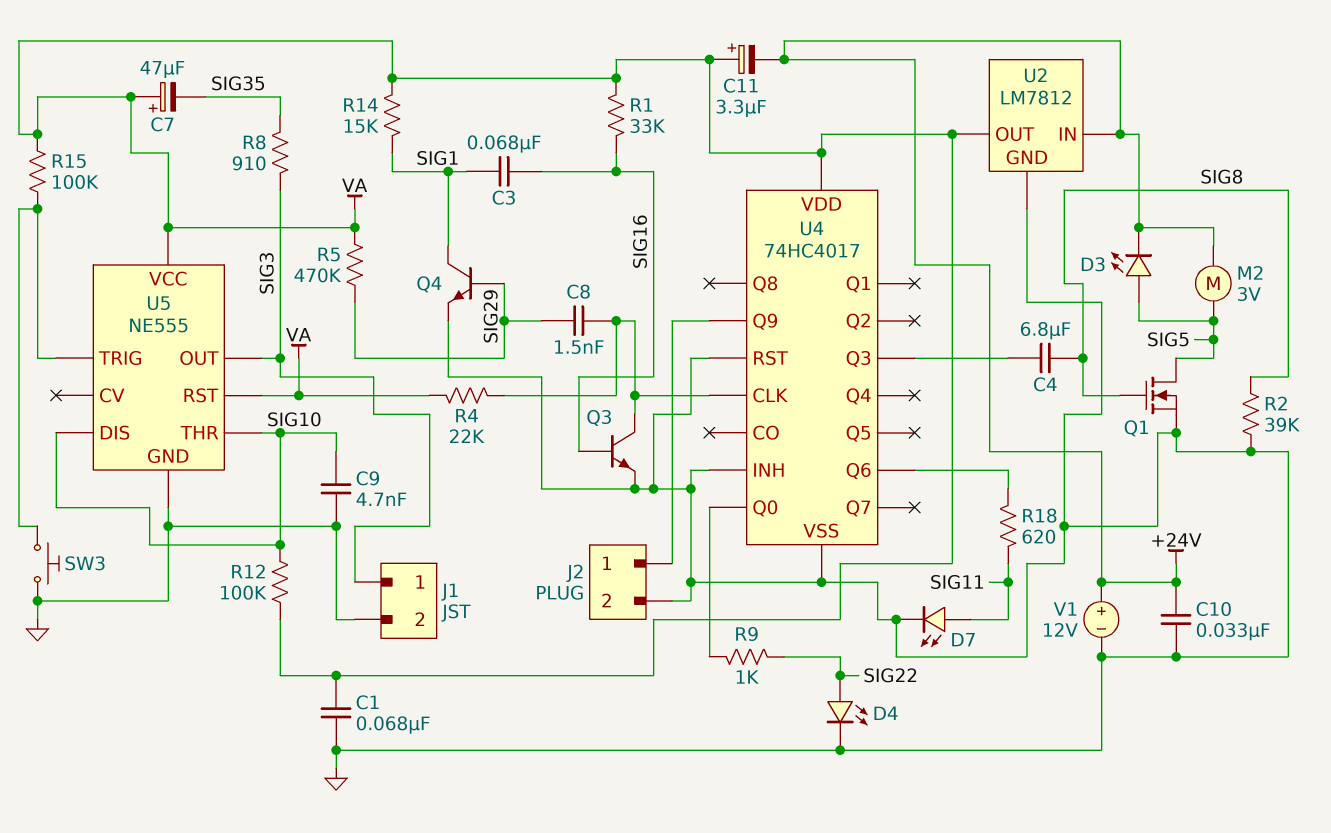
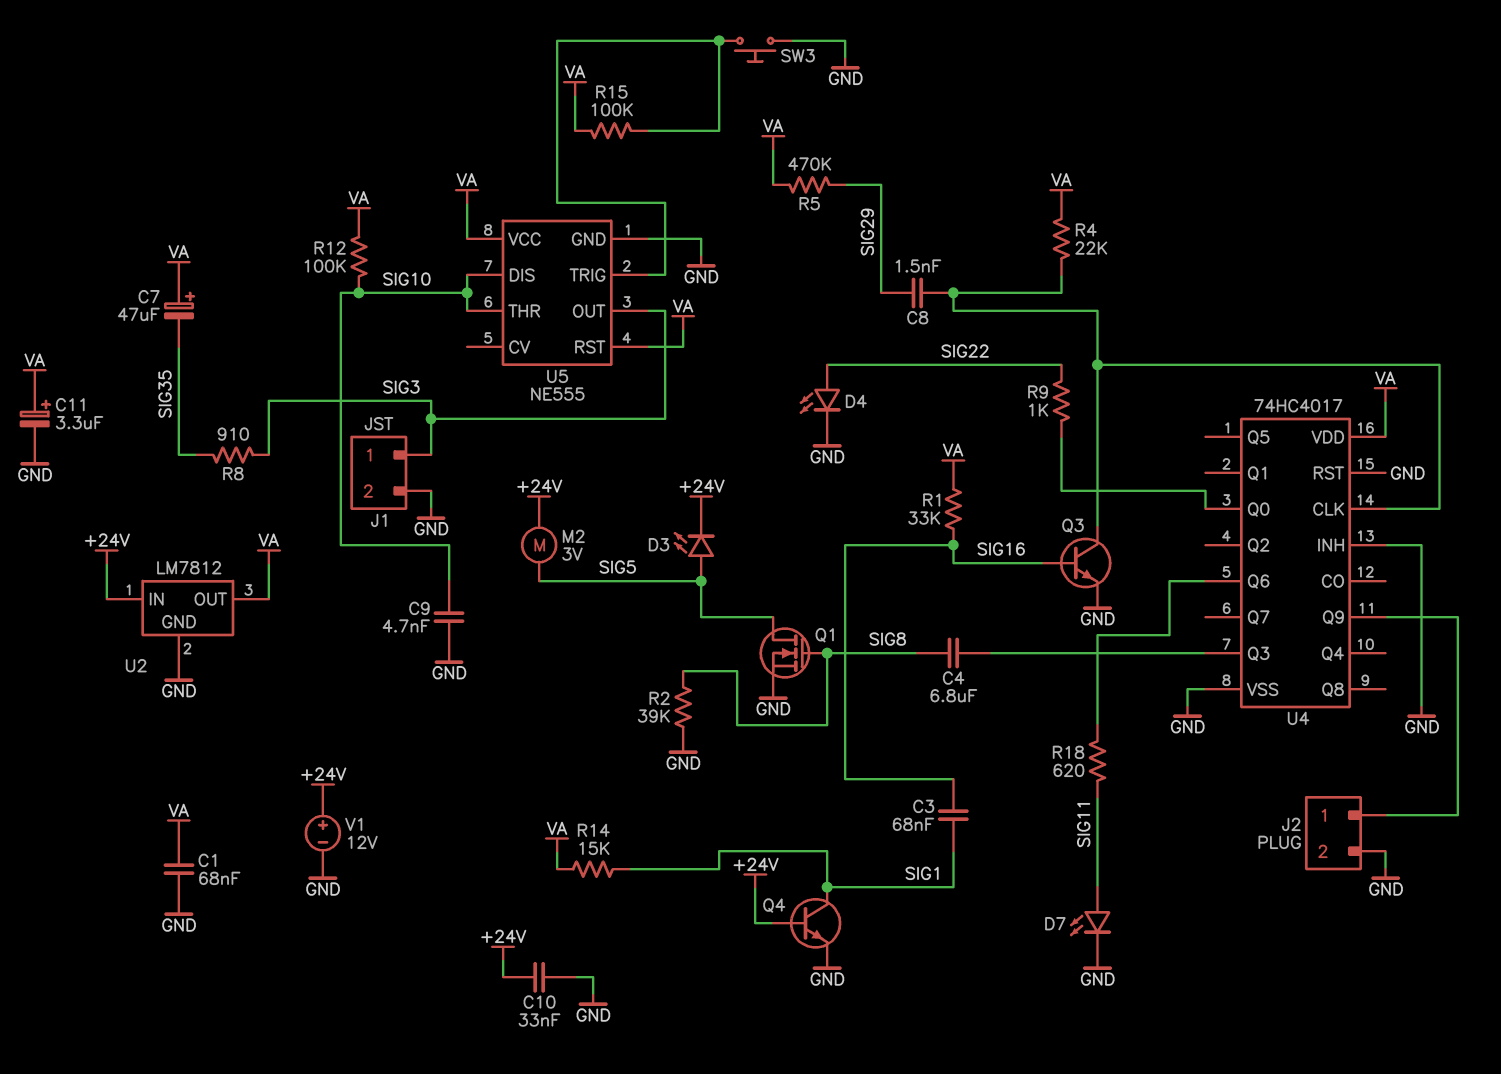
C11: 3.3uF (plus VA, minus +24V) -> 3.3uF (plus VA, minus GND)
Q4: NPN (B SIG29, C SIG1, E GND) -> NPN (B +24V, C SIG1, E GND)

